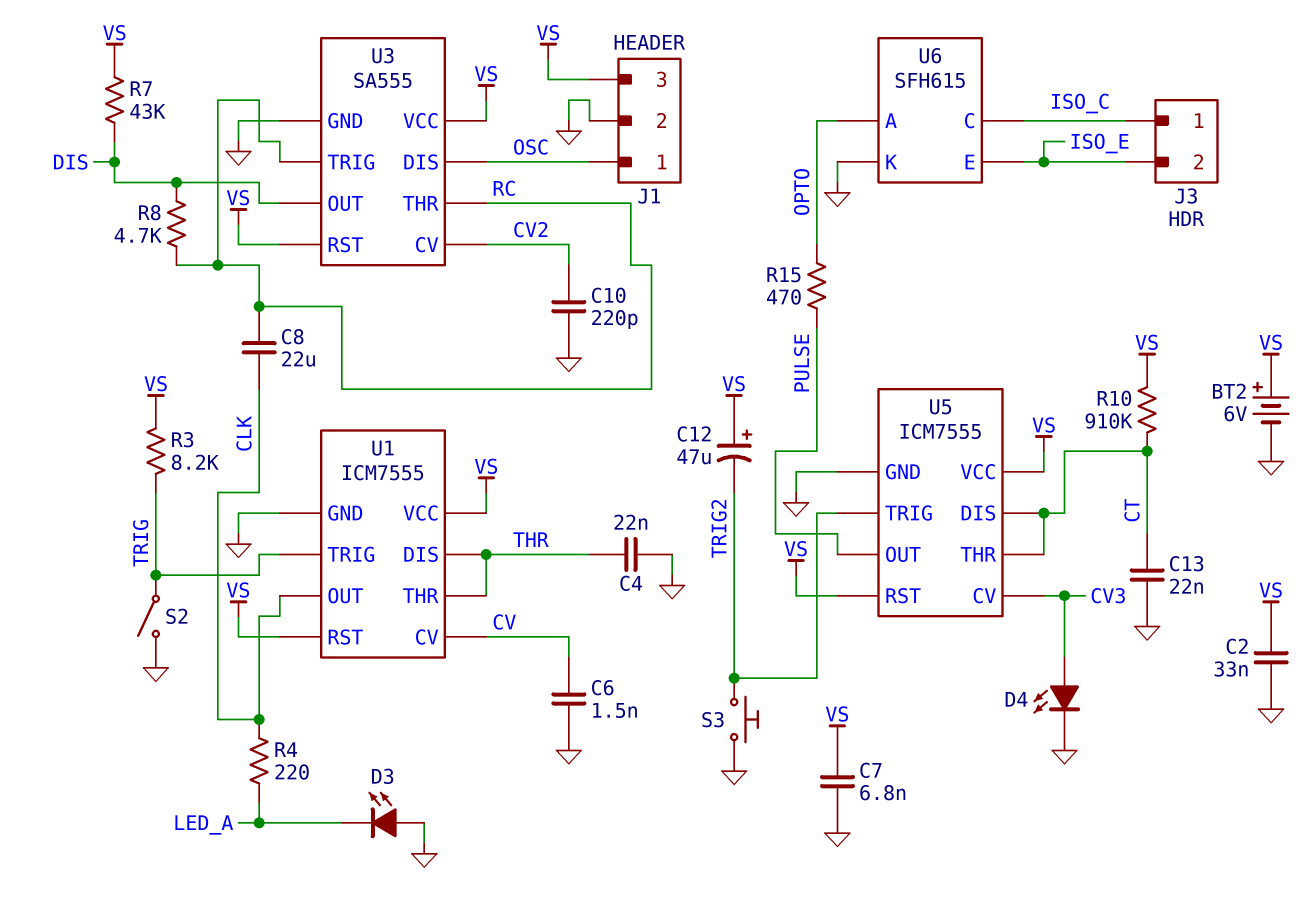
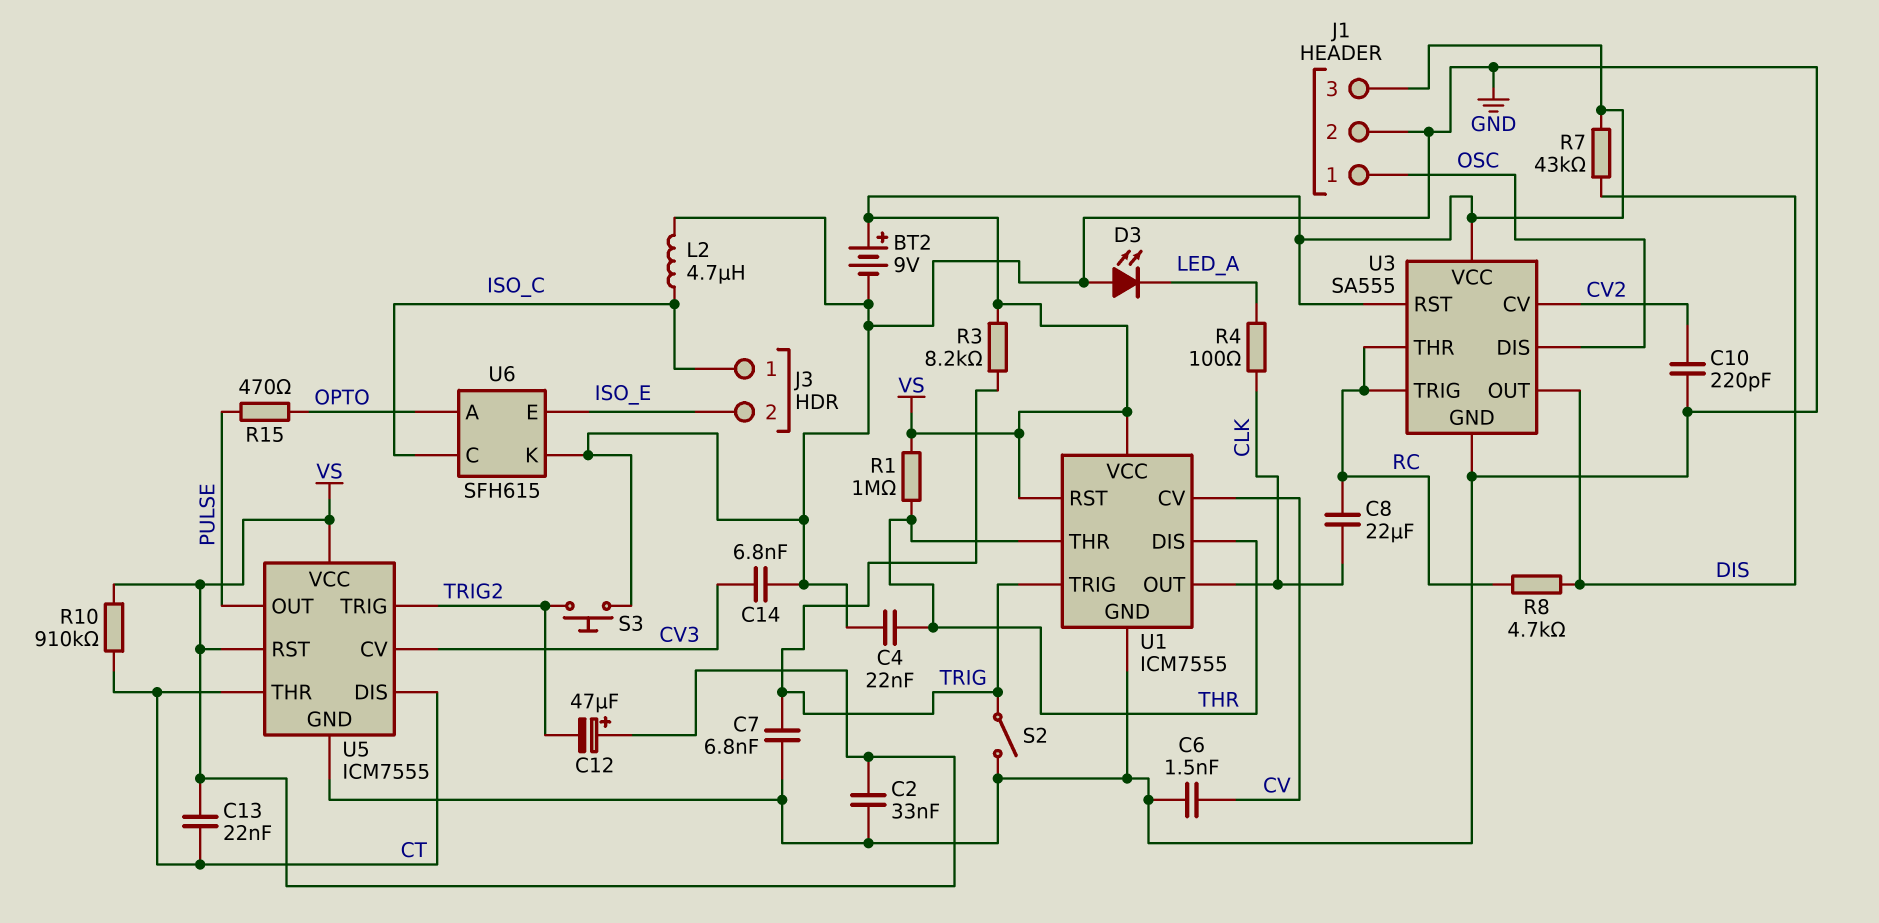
BT2: 6V (plus VS, minus GND) -> 9V (plus VS, minus GND)
C7: 6.8nF (GND, VS) -> 6.8nF (GND, TRIG)
C13: 22nF (CT, GND) -> 22nF (CT, VS)
C14: none -> 6.8nF (CV3, GND)
D4: LED (A CV3, K GND) -> none
L2: none -> 4.7uH (GND, ISO_C)
R1: none -> 1M (THR, VS)
R4: 220 (CLK, LED_A) -> 100 (CLK, LED_A)

